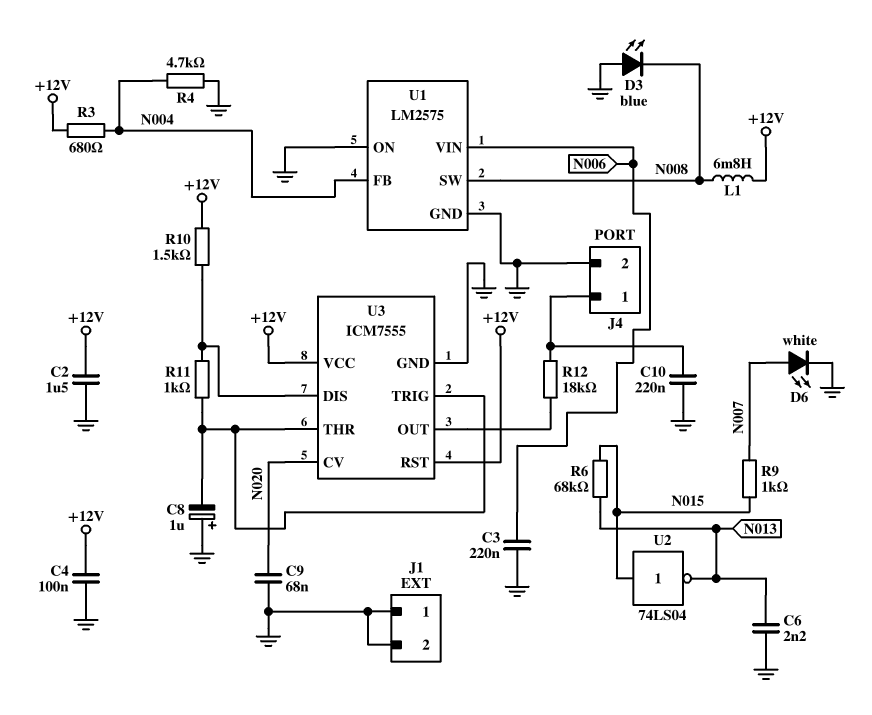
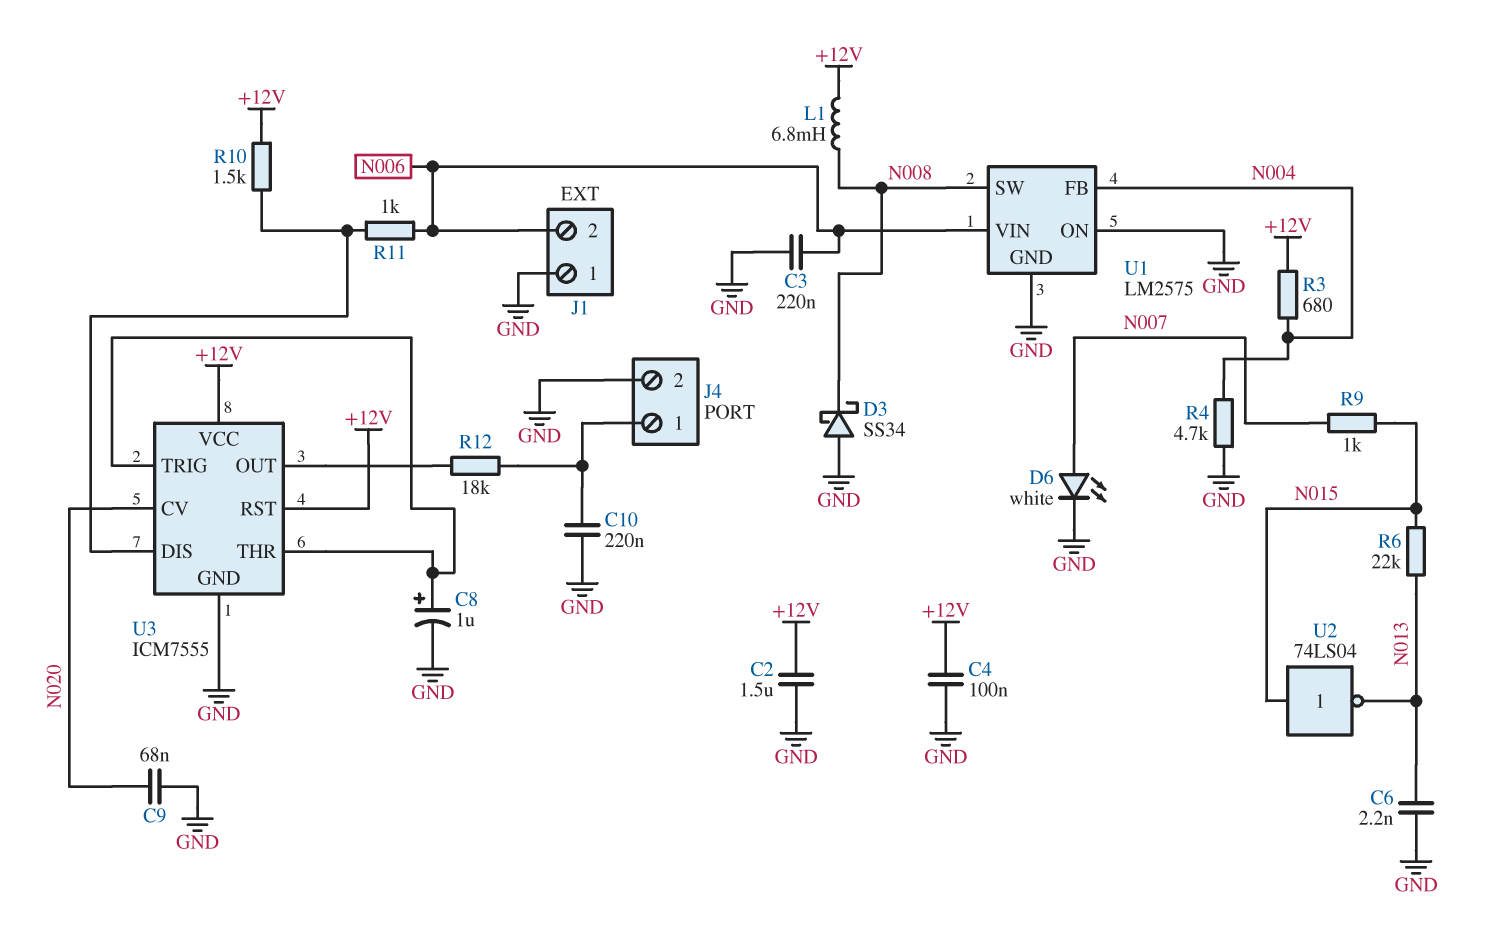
C8: 1uF (plus GND, minus U3/THR) -> 1uF (plus U3/THR, minus GND)
D3: LED blue (A GND, K N008) -> schottky SS34 (A GND, K N008)
J1 pin 2: GND -> N006
R6: 68k (N013, N015) -> 22k (N013, N015)
R11: 1k (U3/DIS, U3/THR) -> 1k (N006, U3/DIS)

